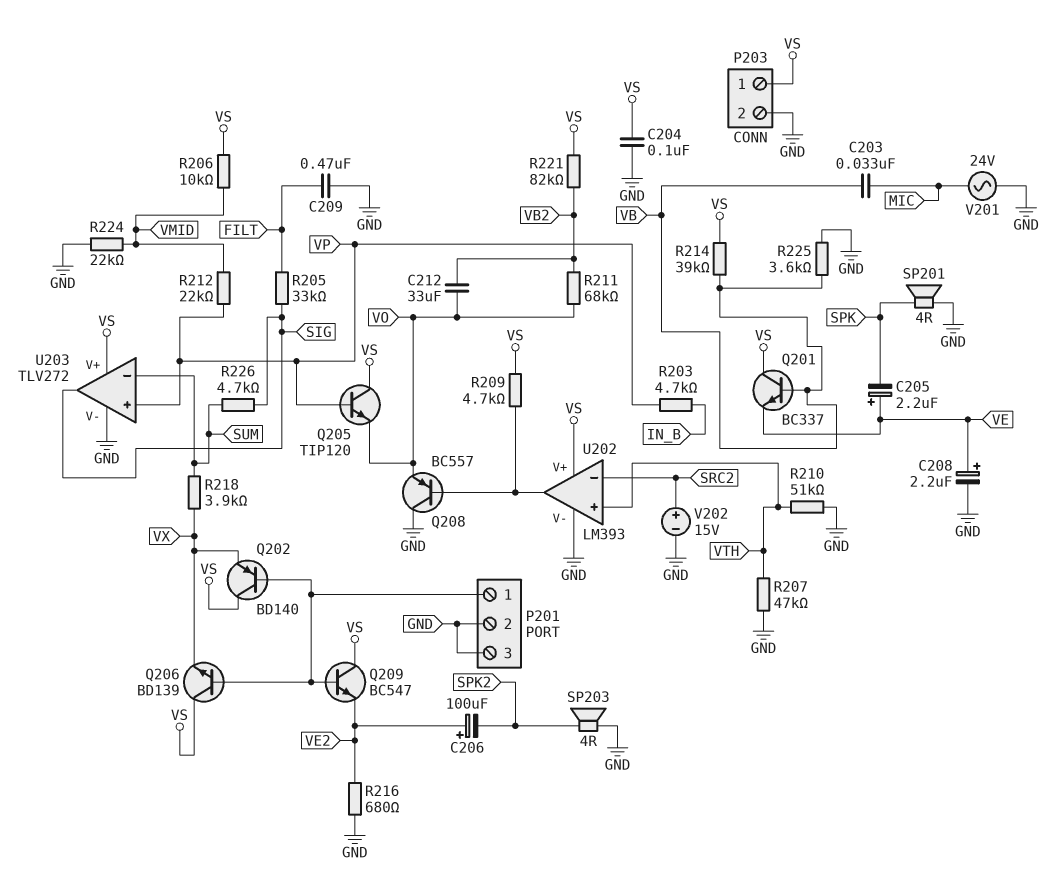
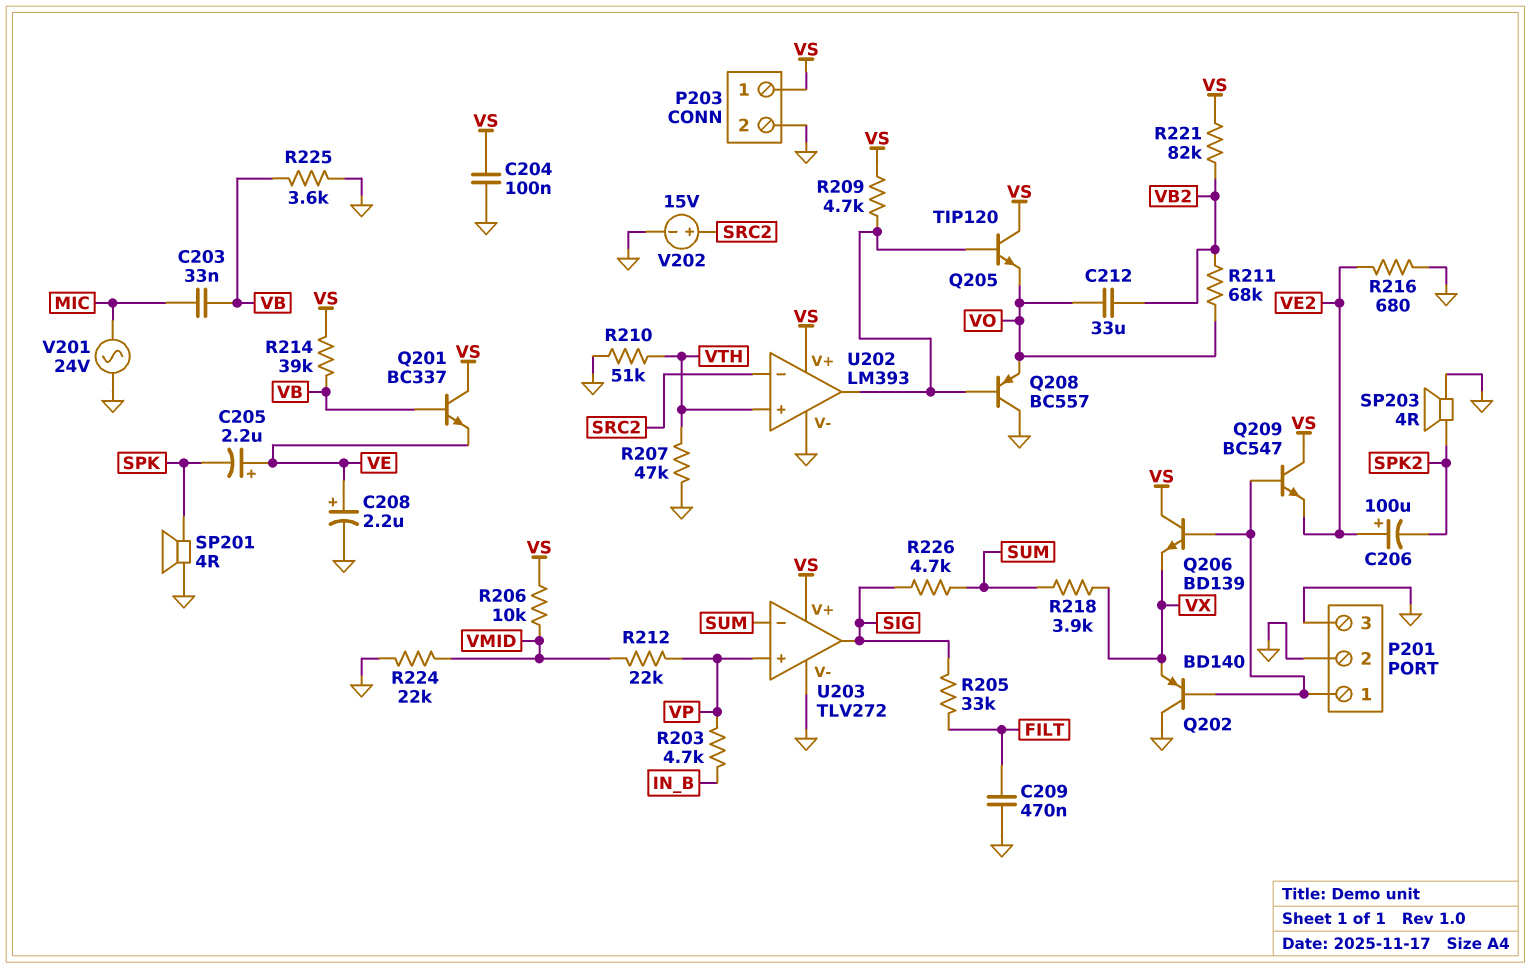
Q202: PNP BD140 (B P201/1, C VS, E VX) -> PNP BD140 (B P201/1, C GND, E VX)
Q205: NPN TIP120 (B VP, C VS, E VO) -> NPN TIP120 (B U202/out, C VS, E VO)

